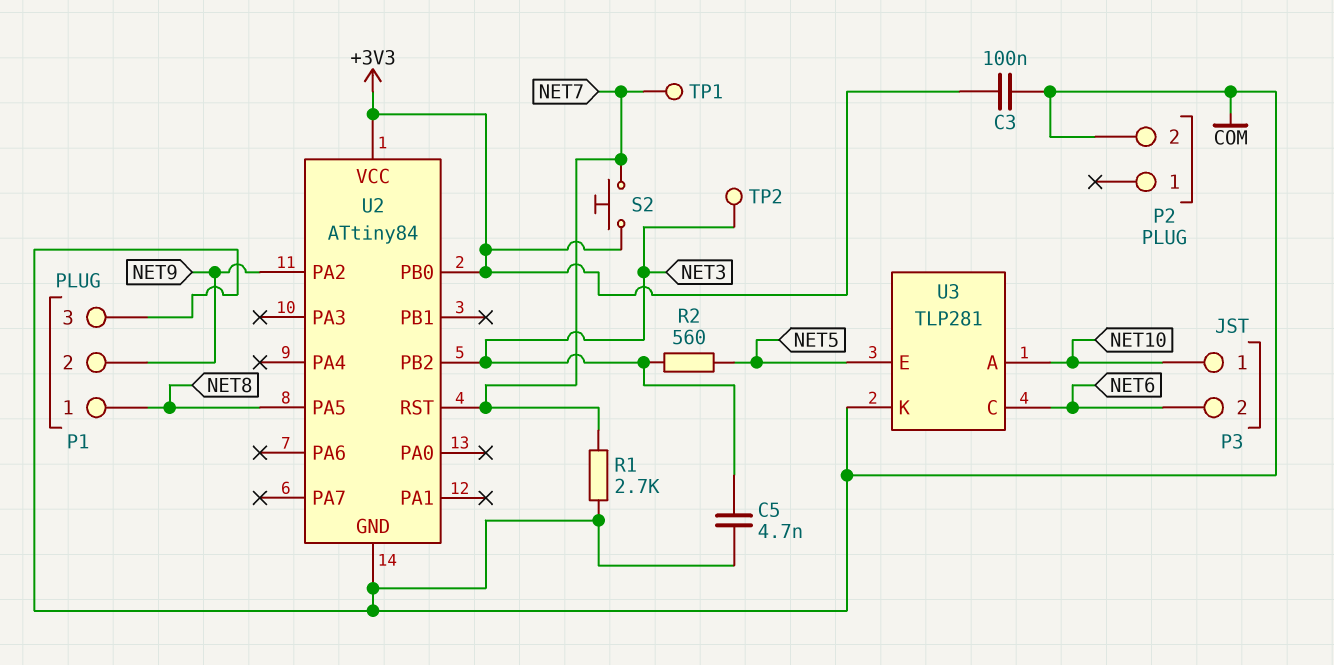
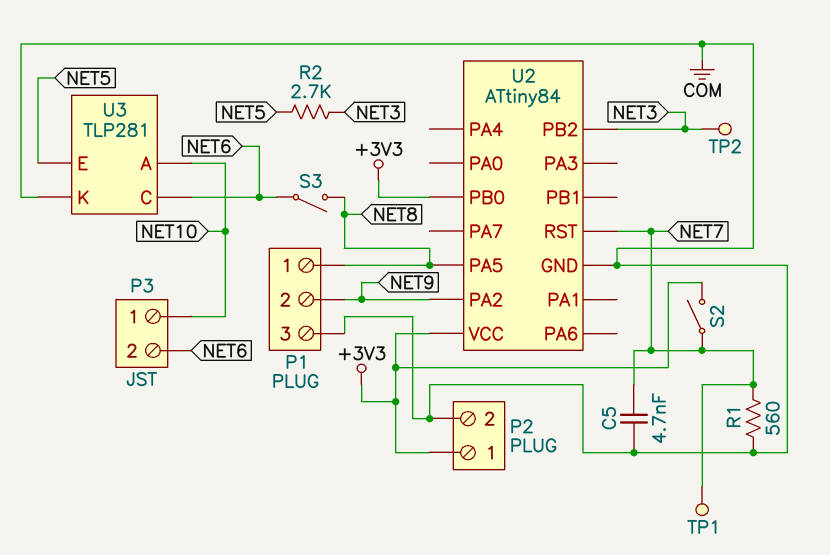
C3: 100nF (+3V3, COM) -> none
C5: 4.7nF (COM, NET3) -> 4.7nF (COM, NET7)
P2 pin 1: none -> +3V3
R1: 2.7k (COM, NET7) -> 560 (COM, NET7)
R2: 560 (NET3, NET5) -> 2.7k (NET3, NET5)
S2: button (+3V3, NET7) -> switch (+3V3, NET7)
S3: none -> switch (NET6, NET8)

